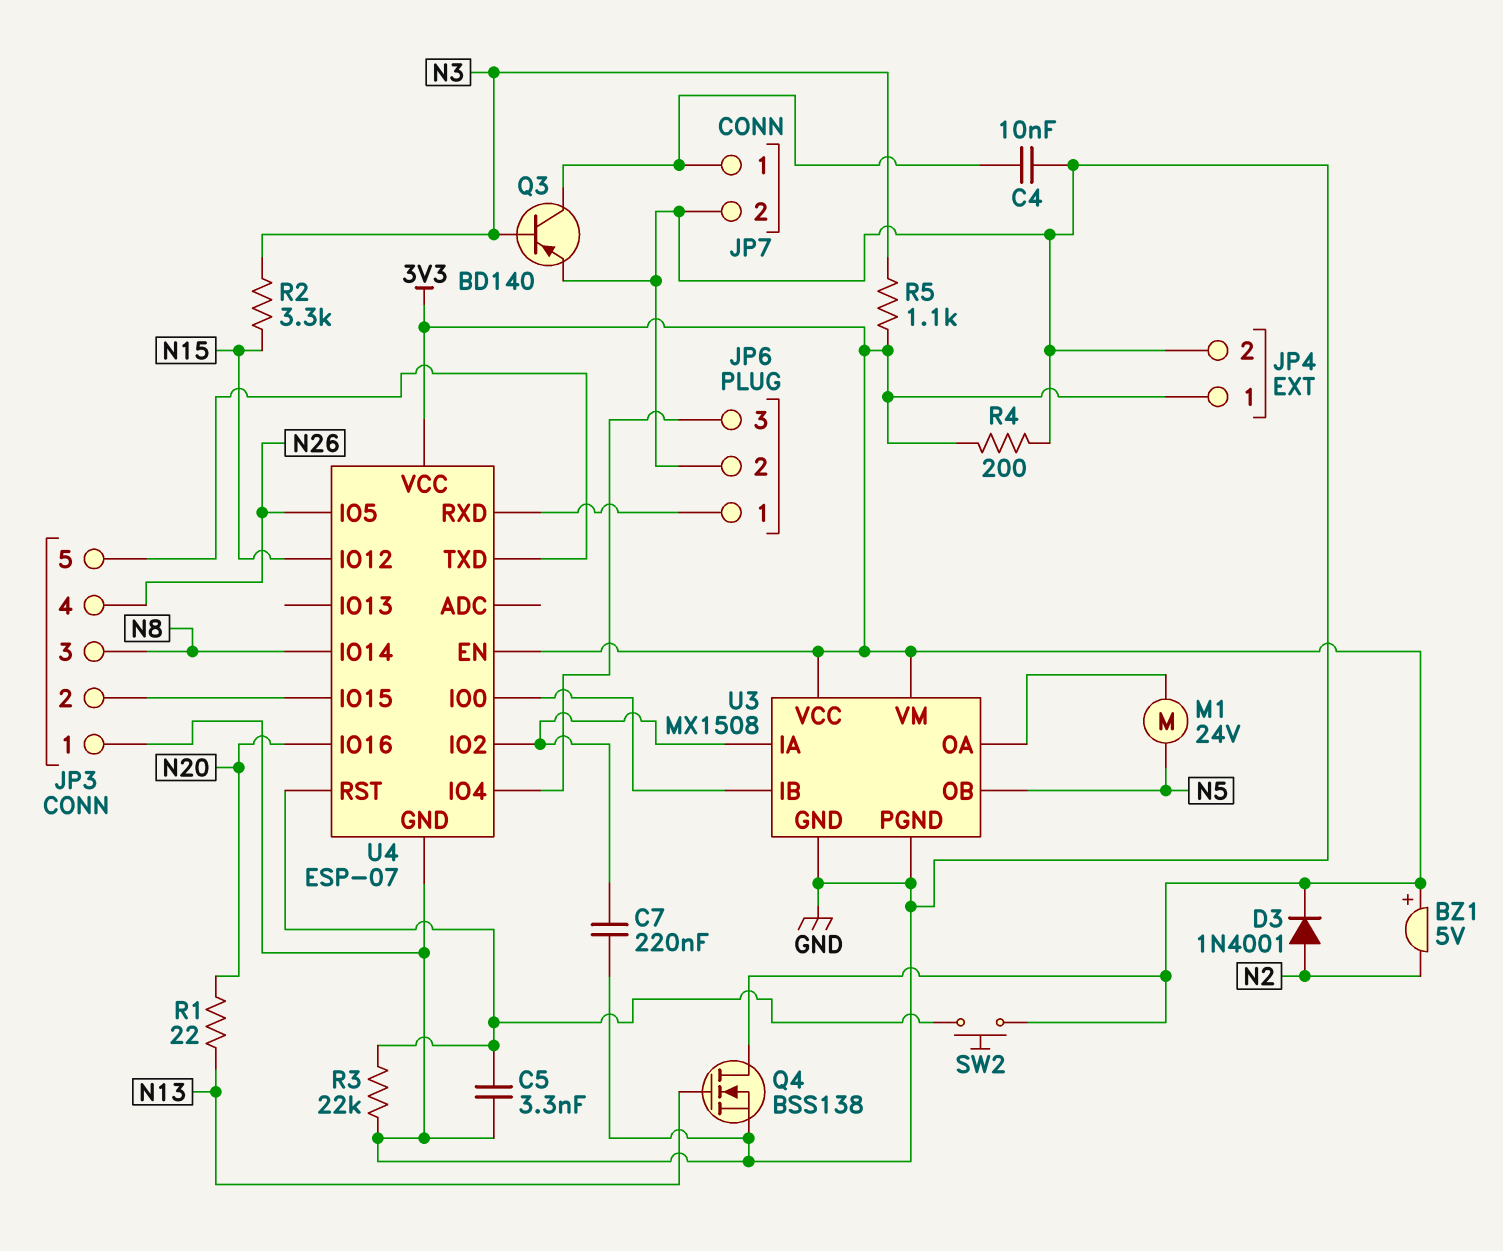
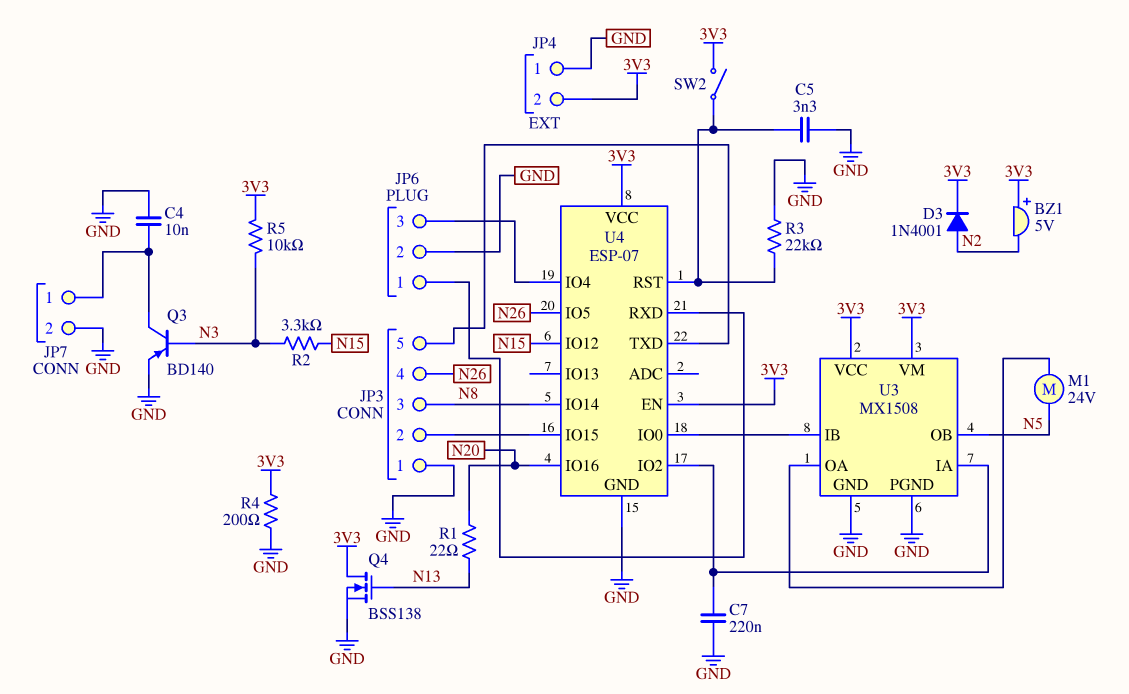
JP4 pin 1: 3V3 -> GND
JP4 pin 2: GND -> 3V3
R5: 1.1k (3V3, N3) -> 10k (3V3, N3)
SW2: button (3V3, U4/RST) -> switch (3V3, U4/RST)

